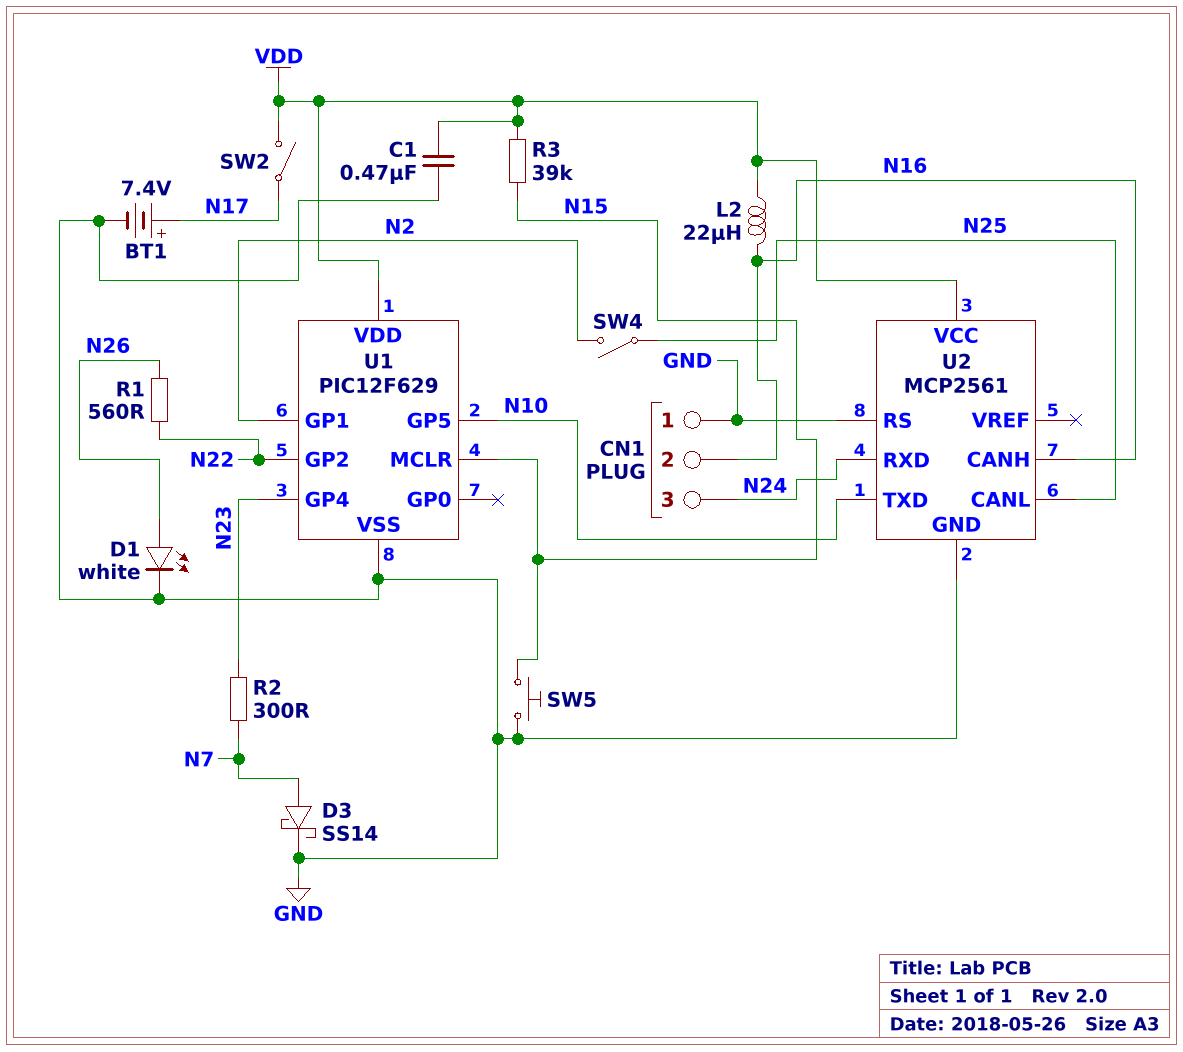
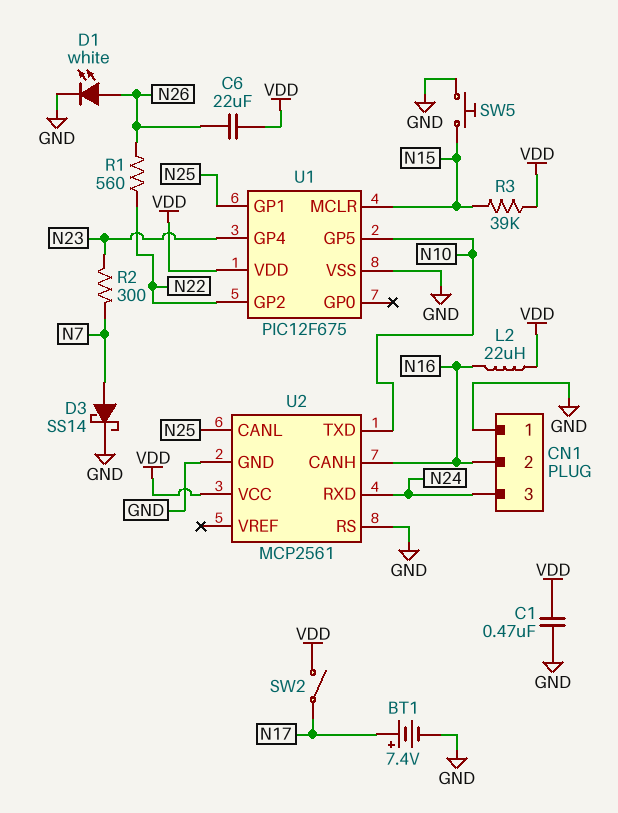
C6: none -> 22uF (N26, VDD)
SW4: switch (N2, N25) -> none
U1: PIC12F629 -> PIC12F675
U1 pin GP1: N2 -> N25

